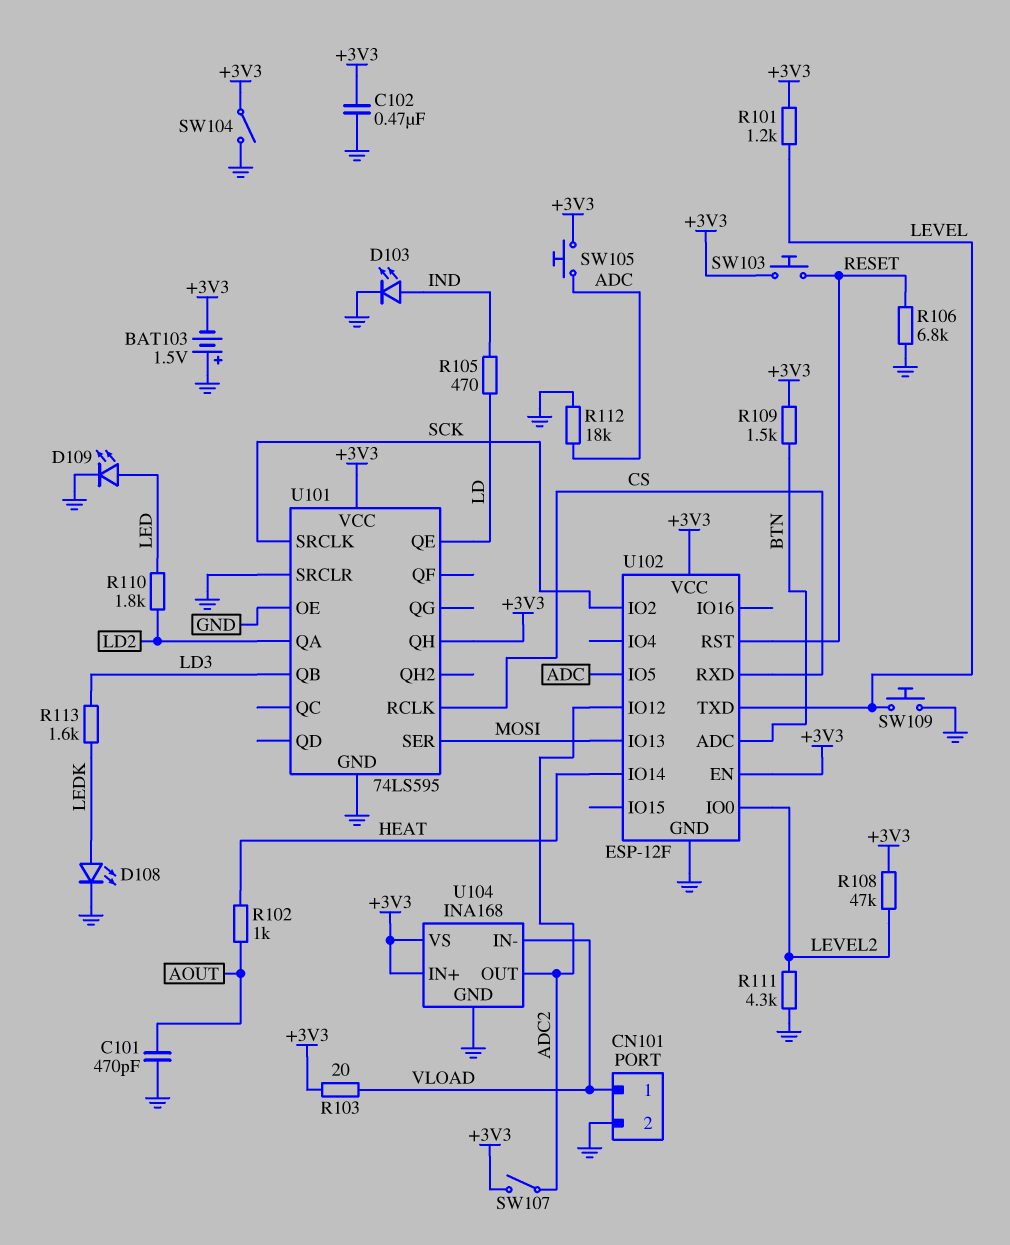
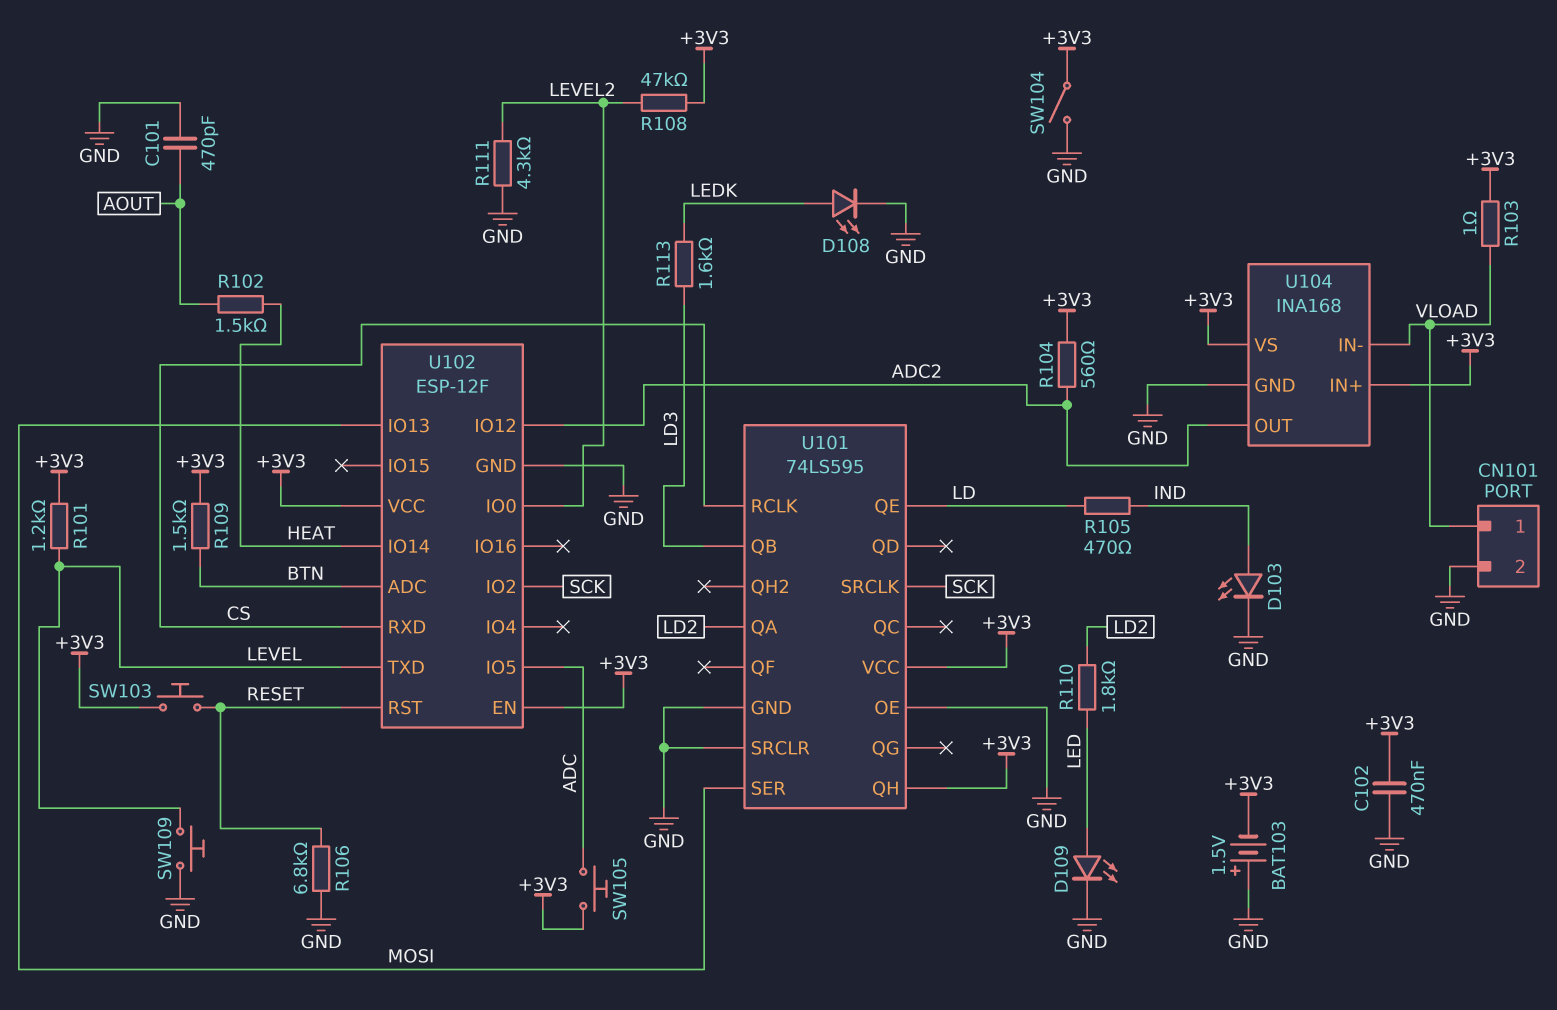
R102: 1k (AOUT, HEAT) -> 1.5k (AOUT, HEAT)
R103: 20 (+3V3, VLOAD) -> 1 (+3V3, VLOAD)
R104: none -> 560 (+3V3, ADC2)
R112: 18k (ADC, GND) -> none
SW107: switch (+3V3, ADC2) -> none

